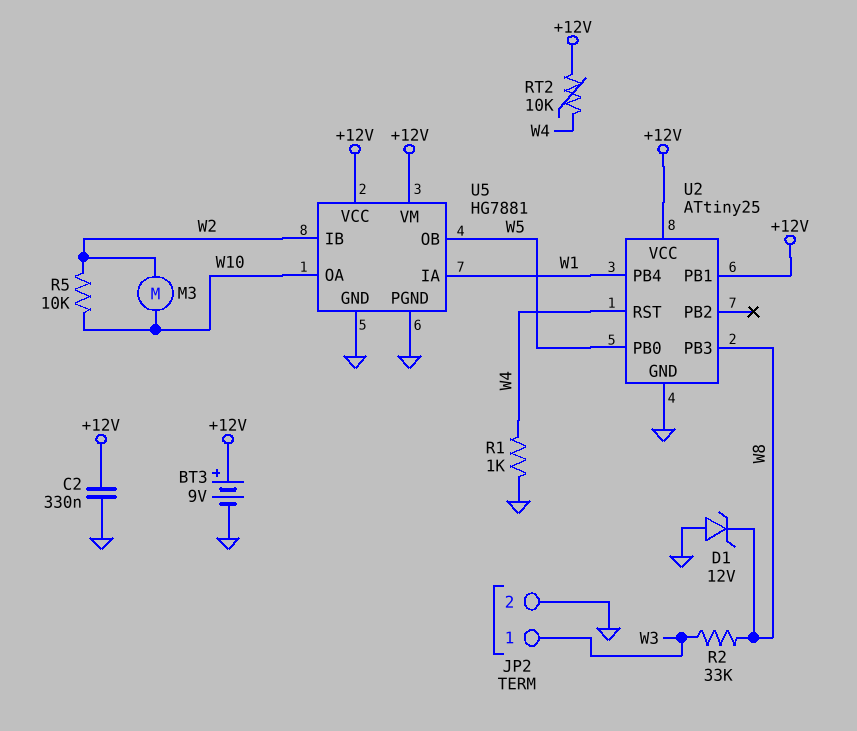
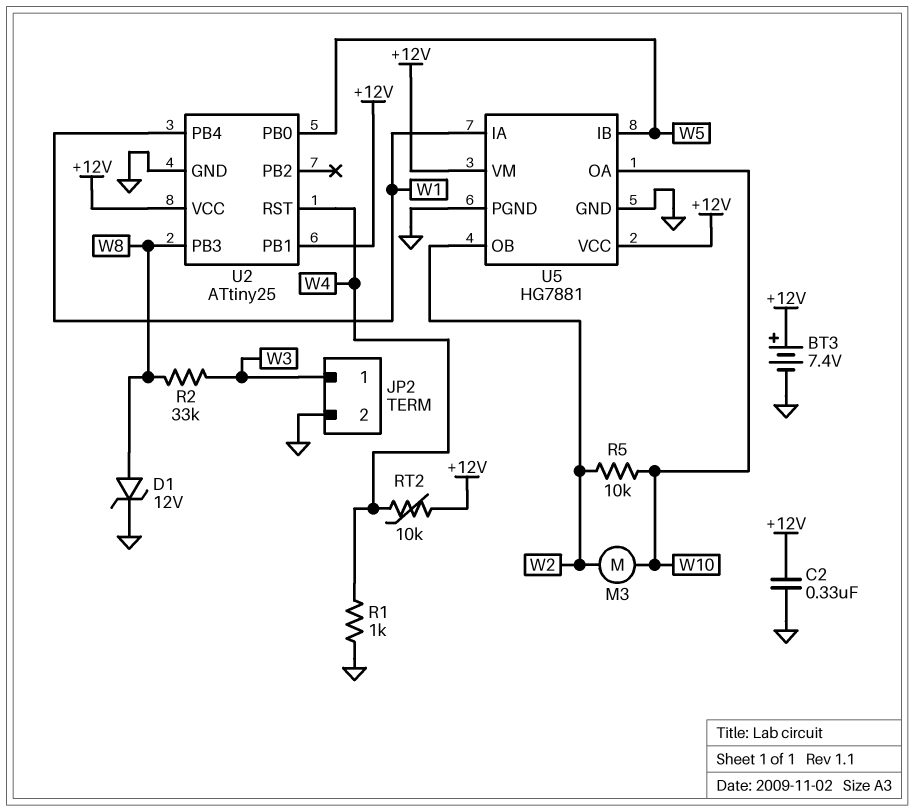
BT3: 9V (plus +12V, minus GND) -> 7.4V (plus +12V, minus GND)
D1: zener 12V (A GND, K W8) -> zener 12V (A W8, K GND)
U5 pin IB: W2 -> W5
U5 pin OB: W5 -> W2

